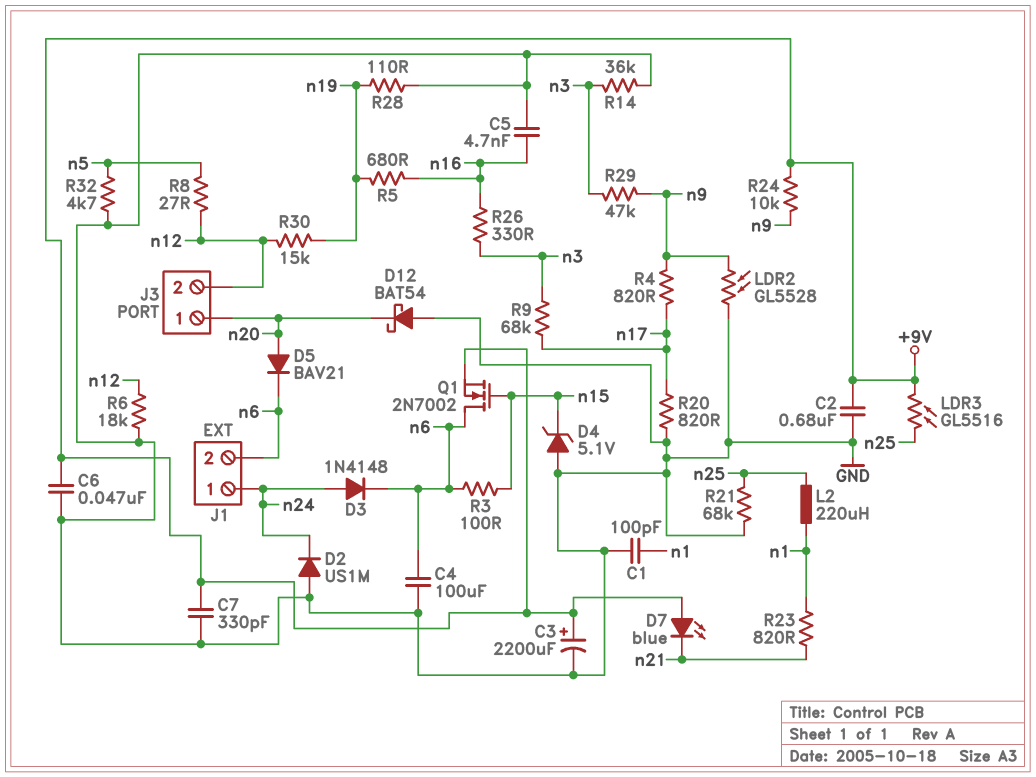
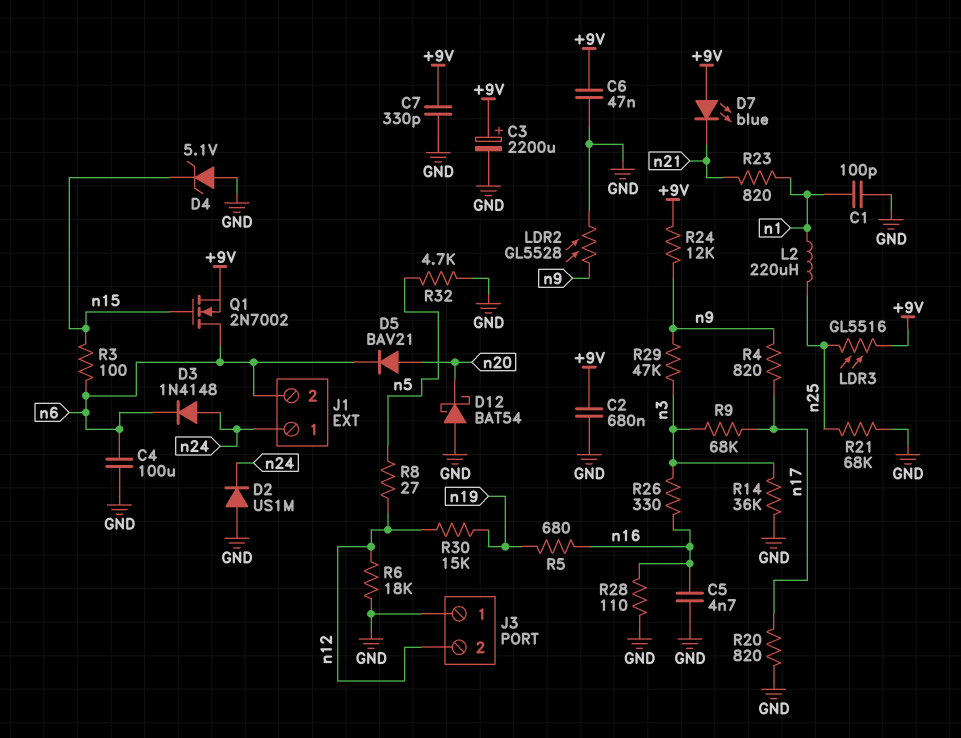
J3 pin 1: n20 -> GND
R24: 10k (+9V, n9) -> 12k (+9V, n9)
R28: 110 (GND, n19) -> 110 (GND, n16)

